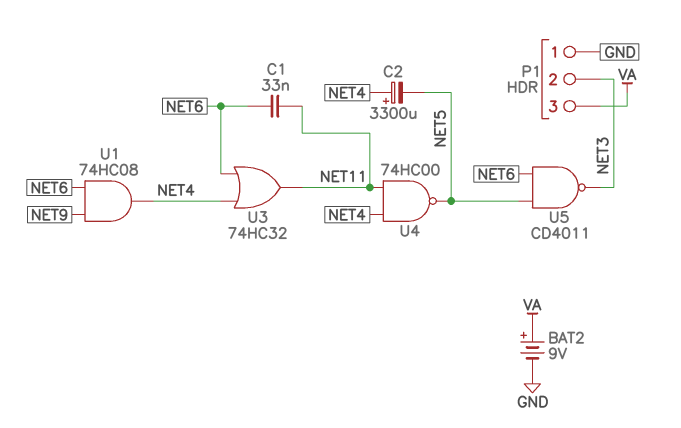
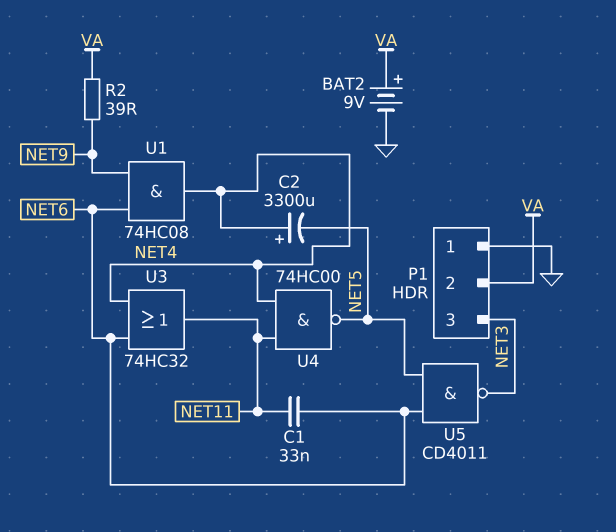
P1 pin 2: NET3 -> VA
P1 pin 3: VA -> NET3
R2: none -> 39 (NET9, VA)

